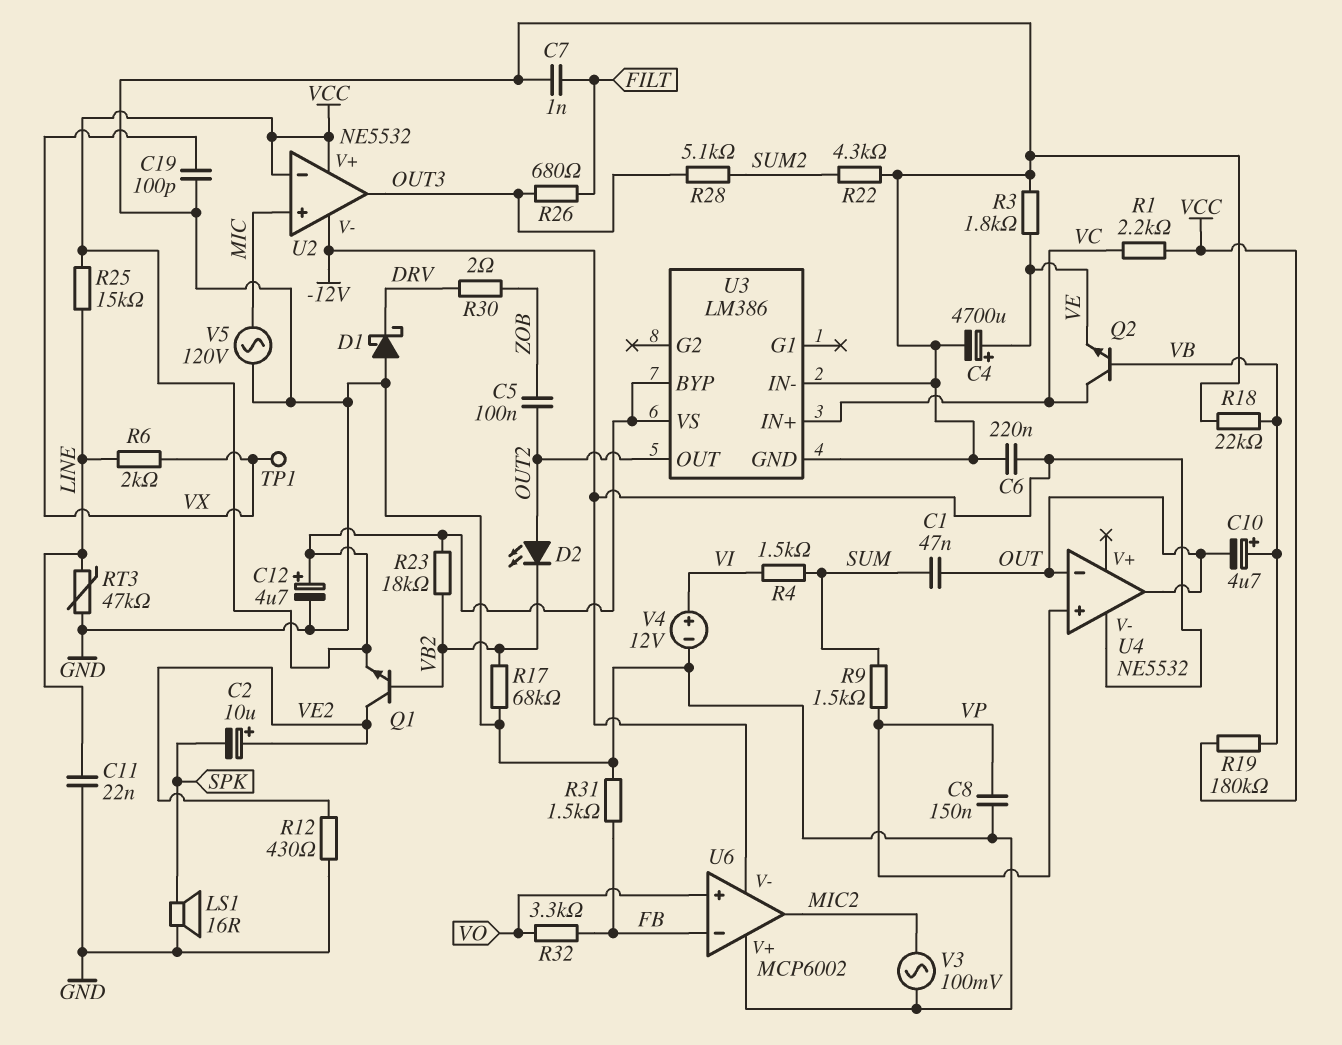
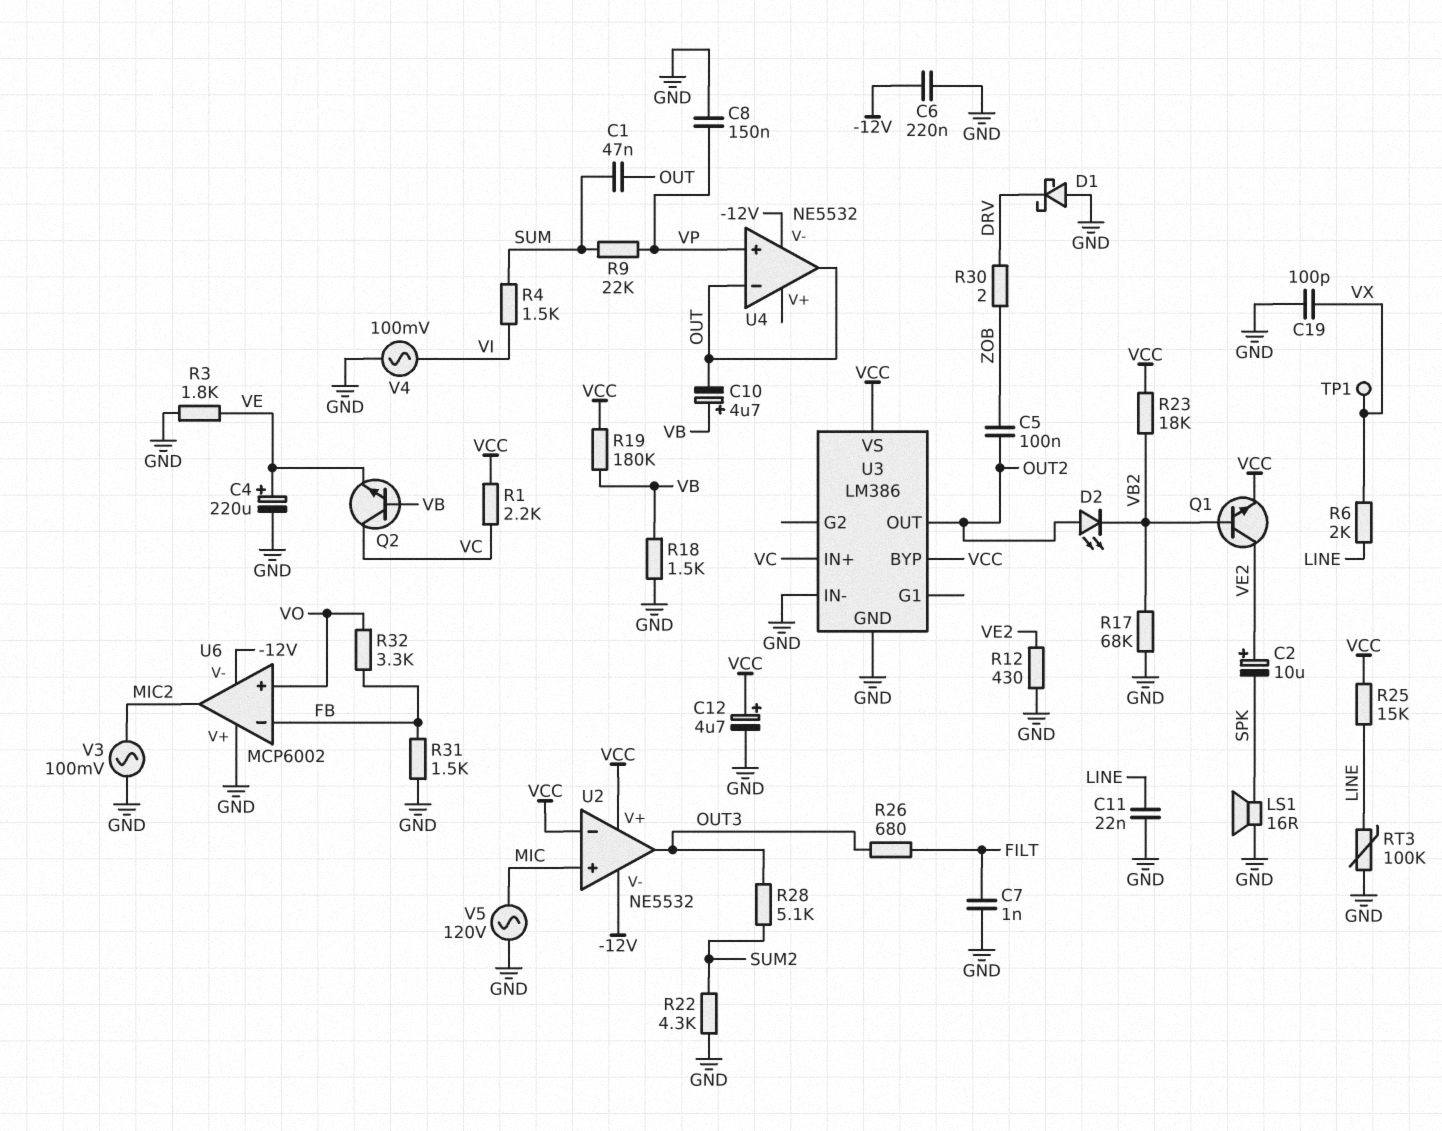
C4: 4700uF (plus VE, minus GND) -> 220uF (plus VE, minus GND)
R9: 1.5k (SUM, VP) -> 22k (SUM, VP)
R18: 22k (GND, VB) -> 1.5k (GND, VB)
RT3: 47k (GND, LINE) -> 100k (GND, LINE)
V4: 12V (plus VI, minus GND) -> AC 100mV (GND, VI)

